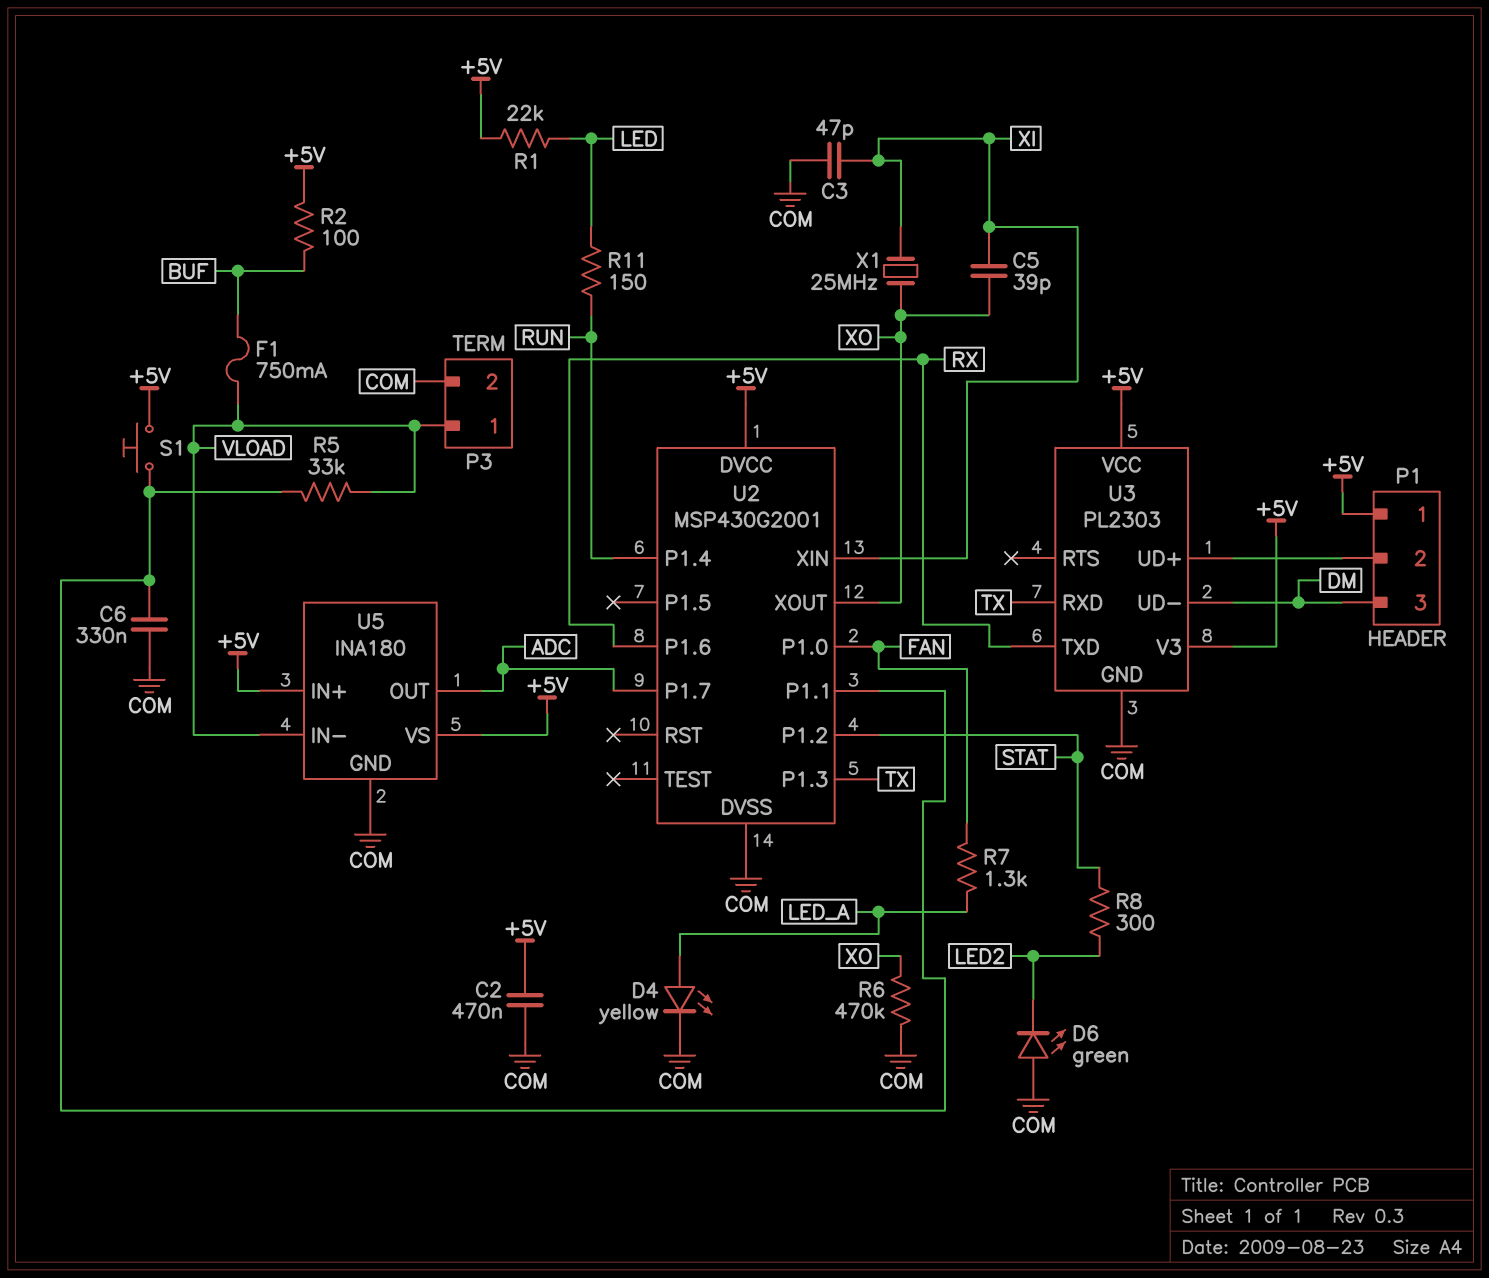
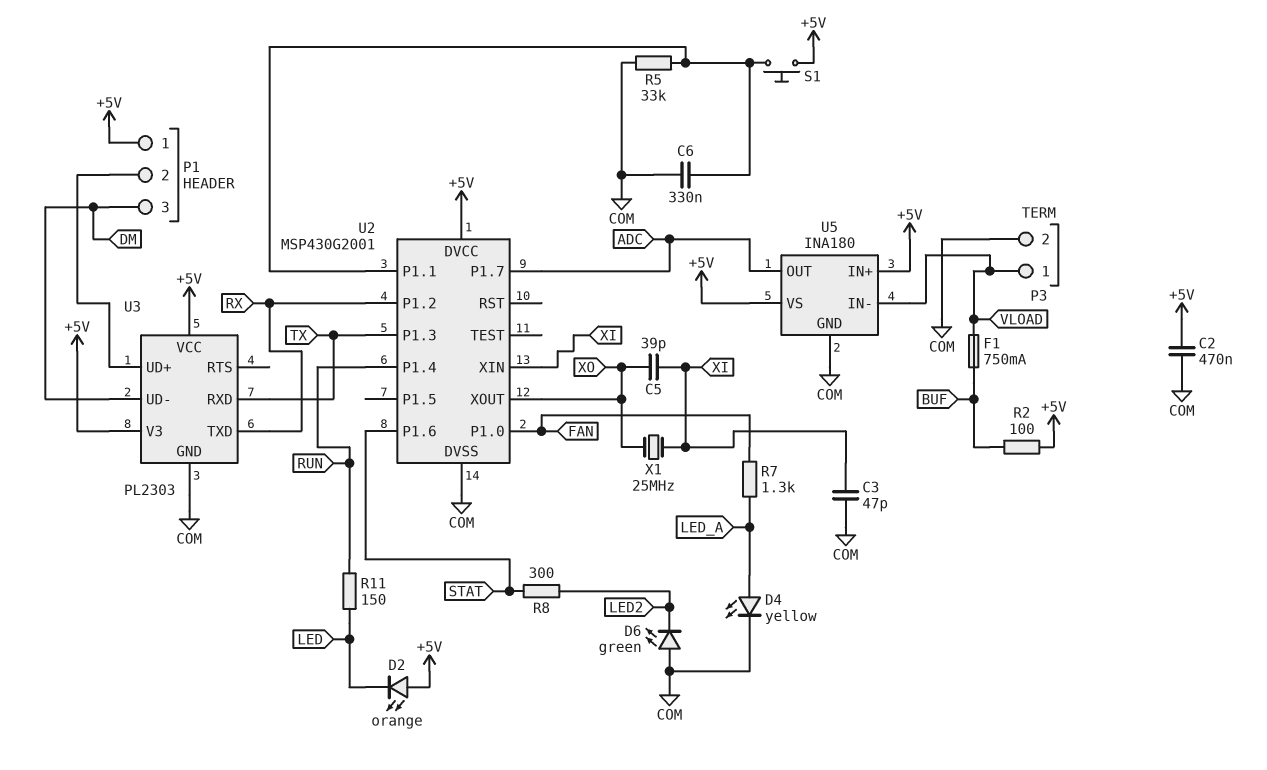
D2: none -> LED orange (A +5V, K LED)
R1: 22k (+5V, LED) -> none
R5: 33k (U2/P1.1, VLOAD) -> 33k (COM, U2/P1.1)
R6: 470k (COM, XO) -> none
U2 pin P1.2: STAT -> RX
U2 pin P1.6: RX -> STAT

